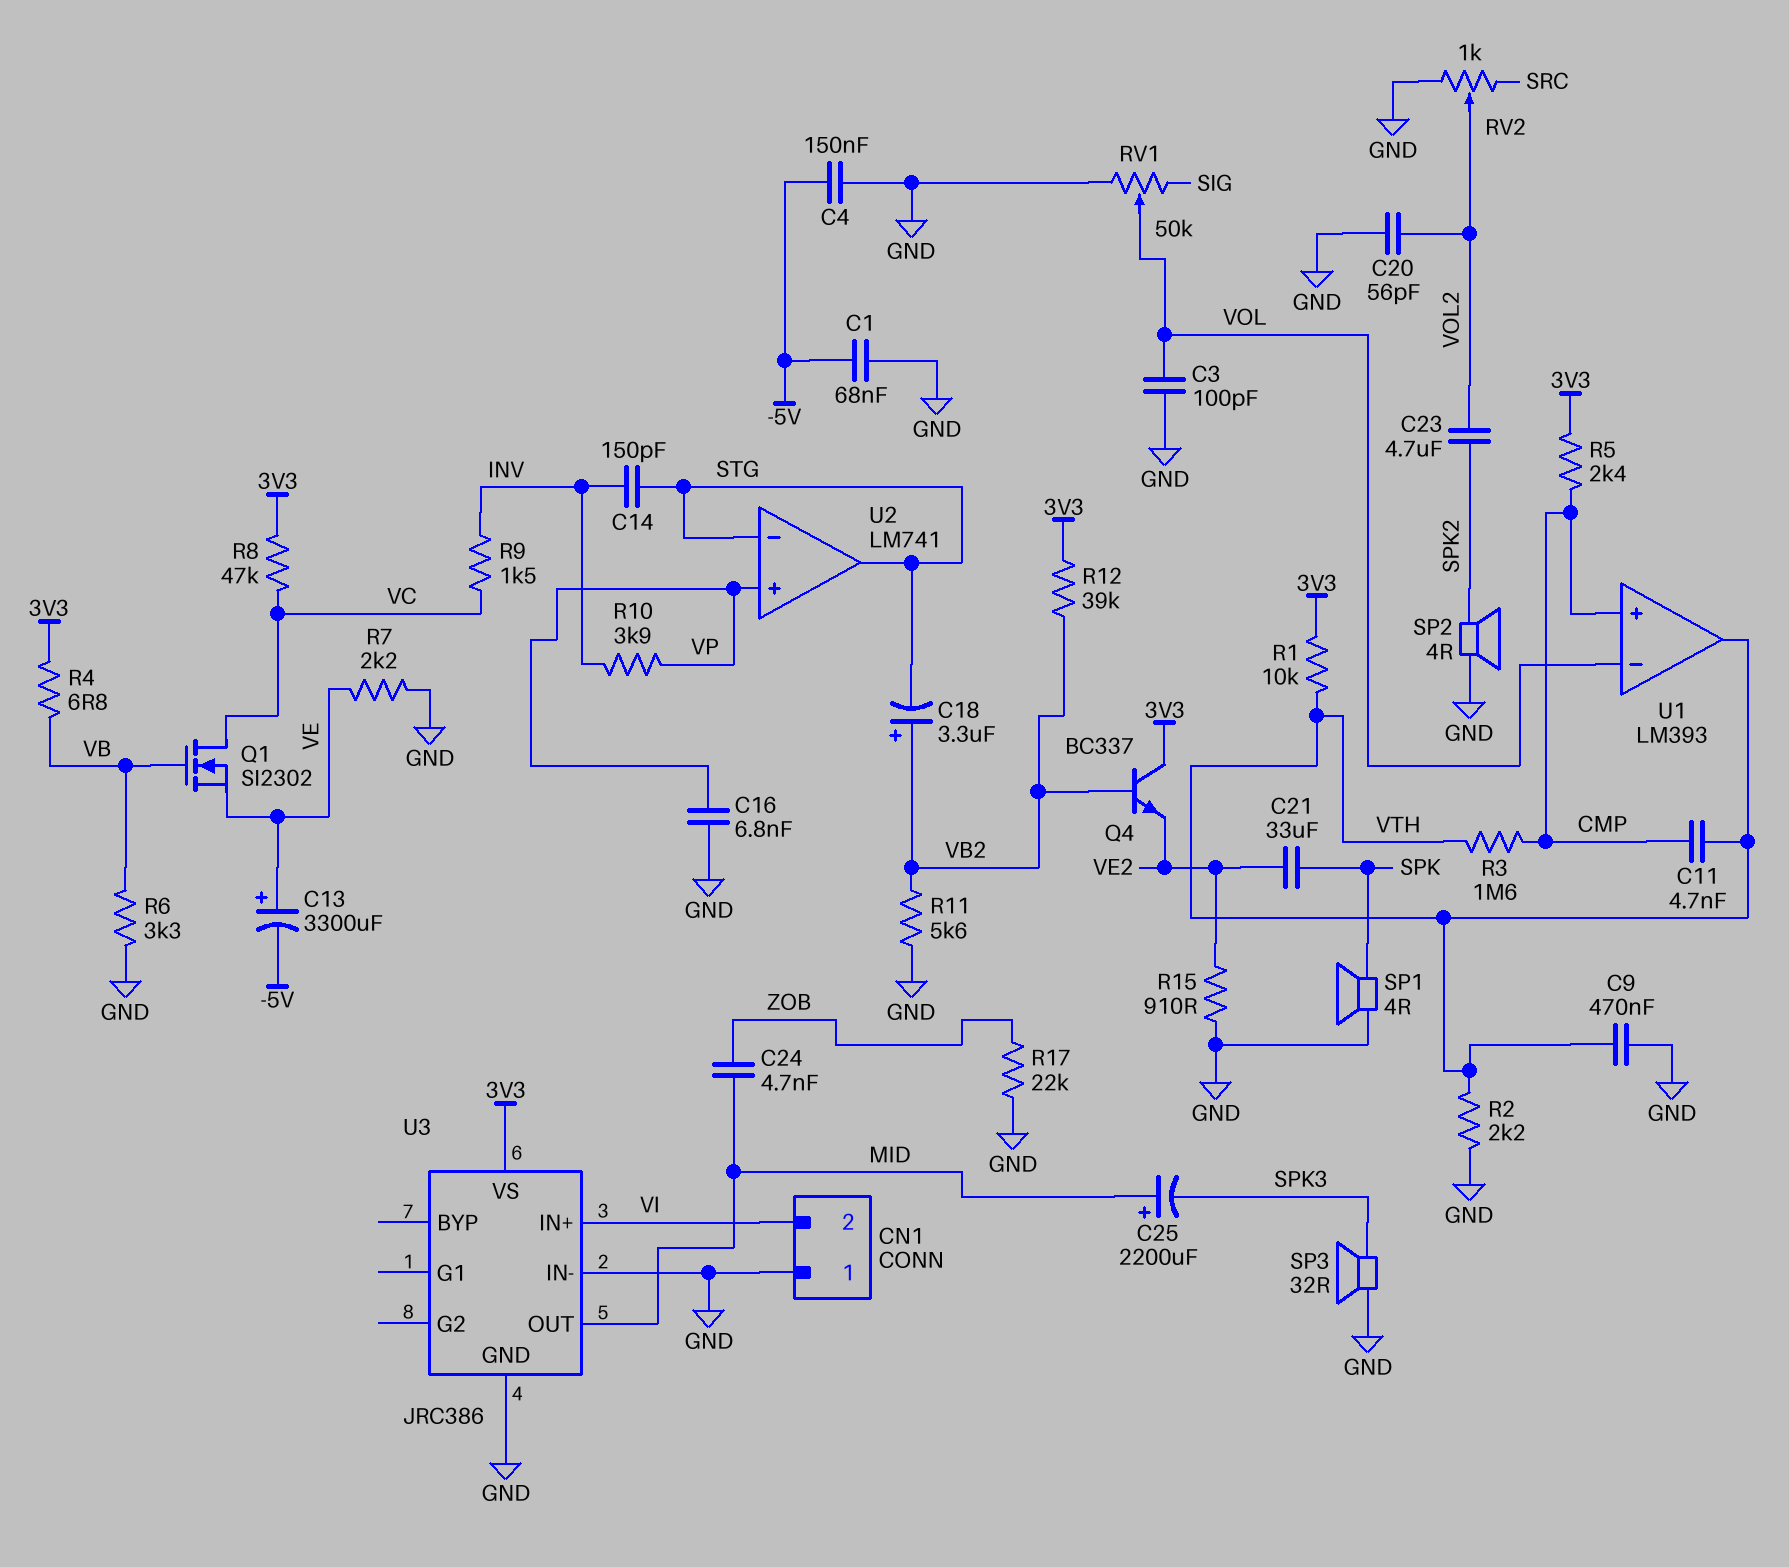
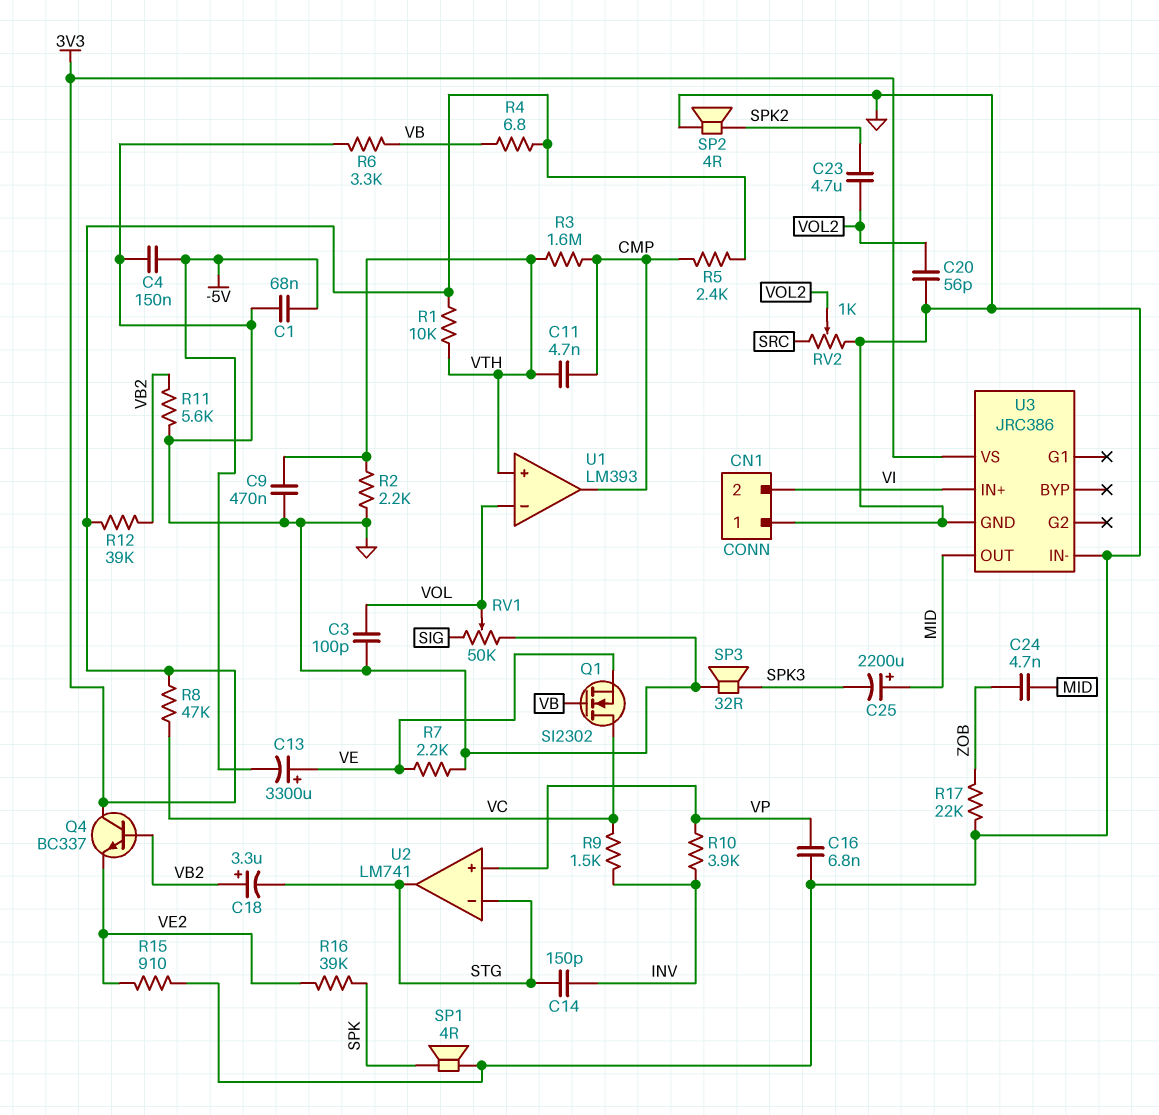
C21: 33uF (SPK, VE2) -> none
R16: none -> 39k (SPK, VE2)
U1 pin in+: CMP -> VTH
U1 pin out: VTH -> CMP

